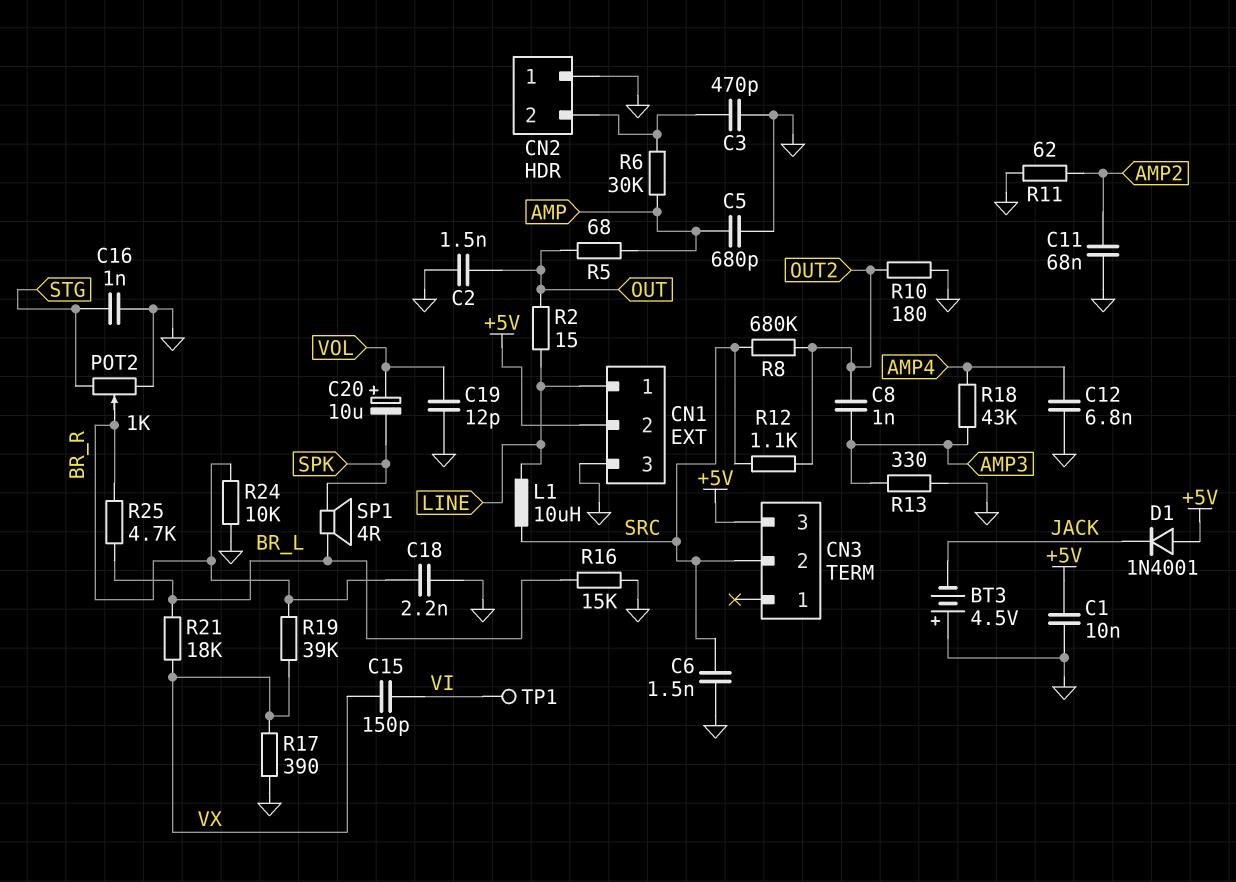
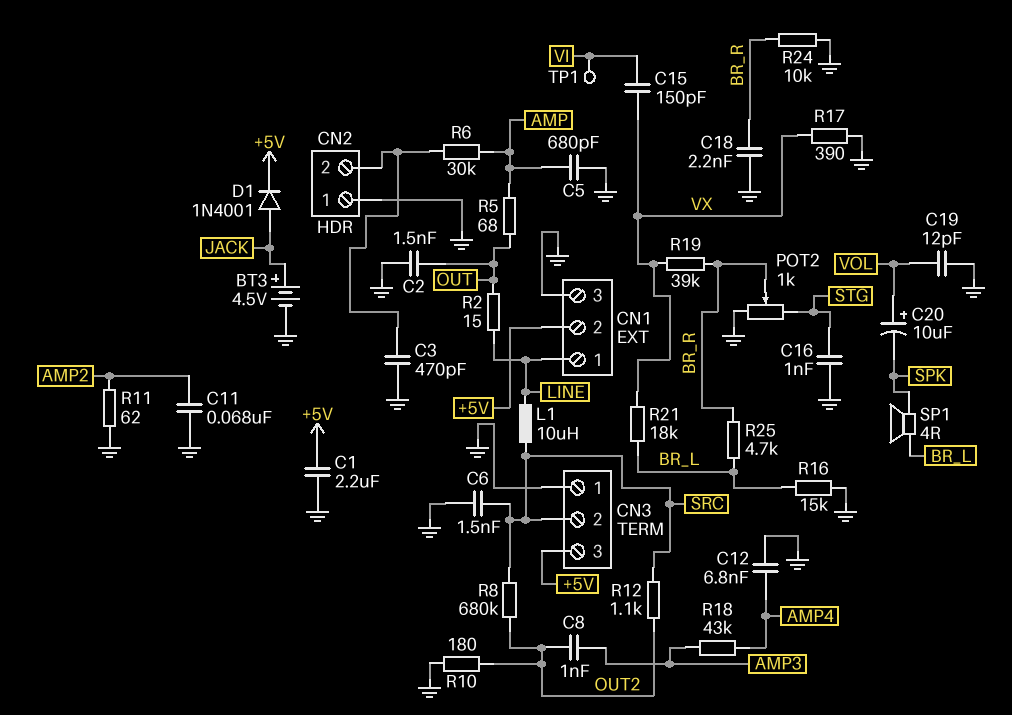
BT3: 4.5V (plus GND, minus JACK) -> 4.5V (plus JACK, minus GND)
C1: 10nF (+5V, GND) -> 2.2uF (+5V, GND)
CN3 pin 1: none -> GND
D1: diode 1N4001 (A +5V, K JACK) -> diode 1N4001 (A JACK, K +5V)
R13: 330 (AMP3, GND) -> none

